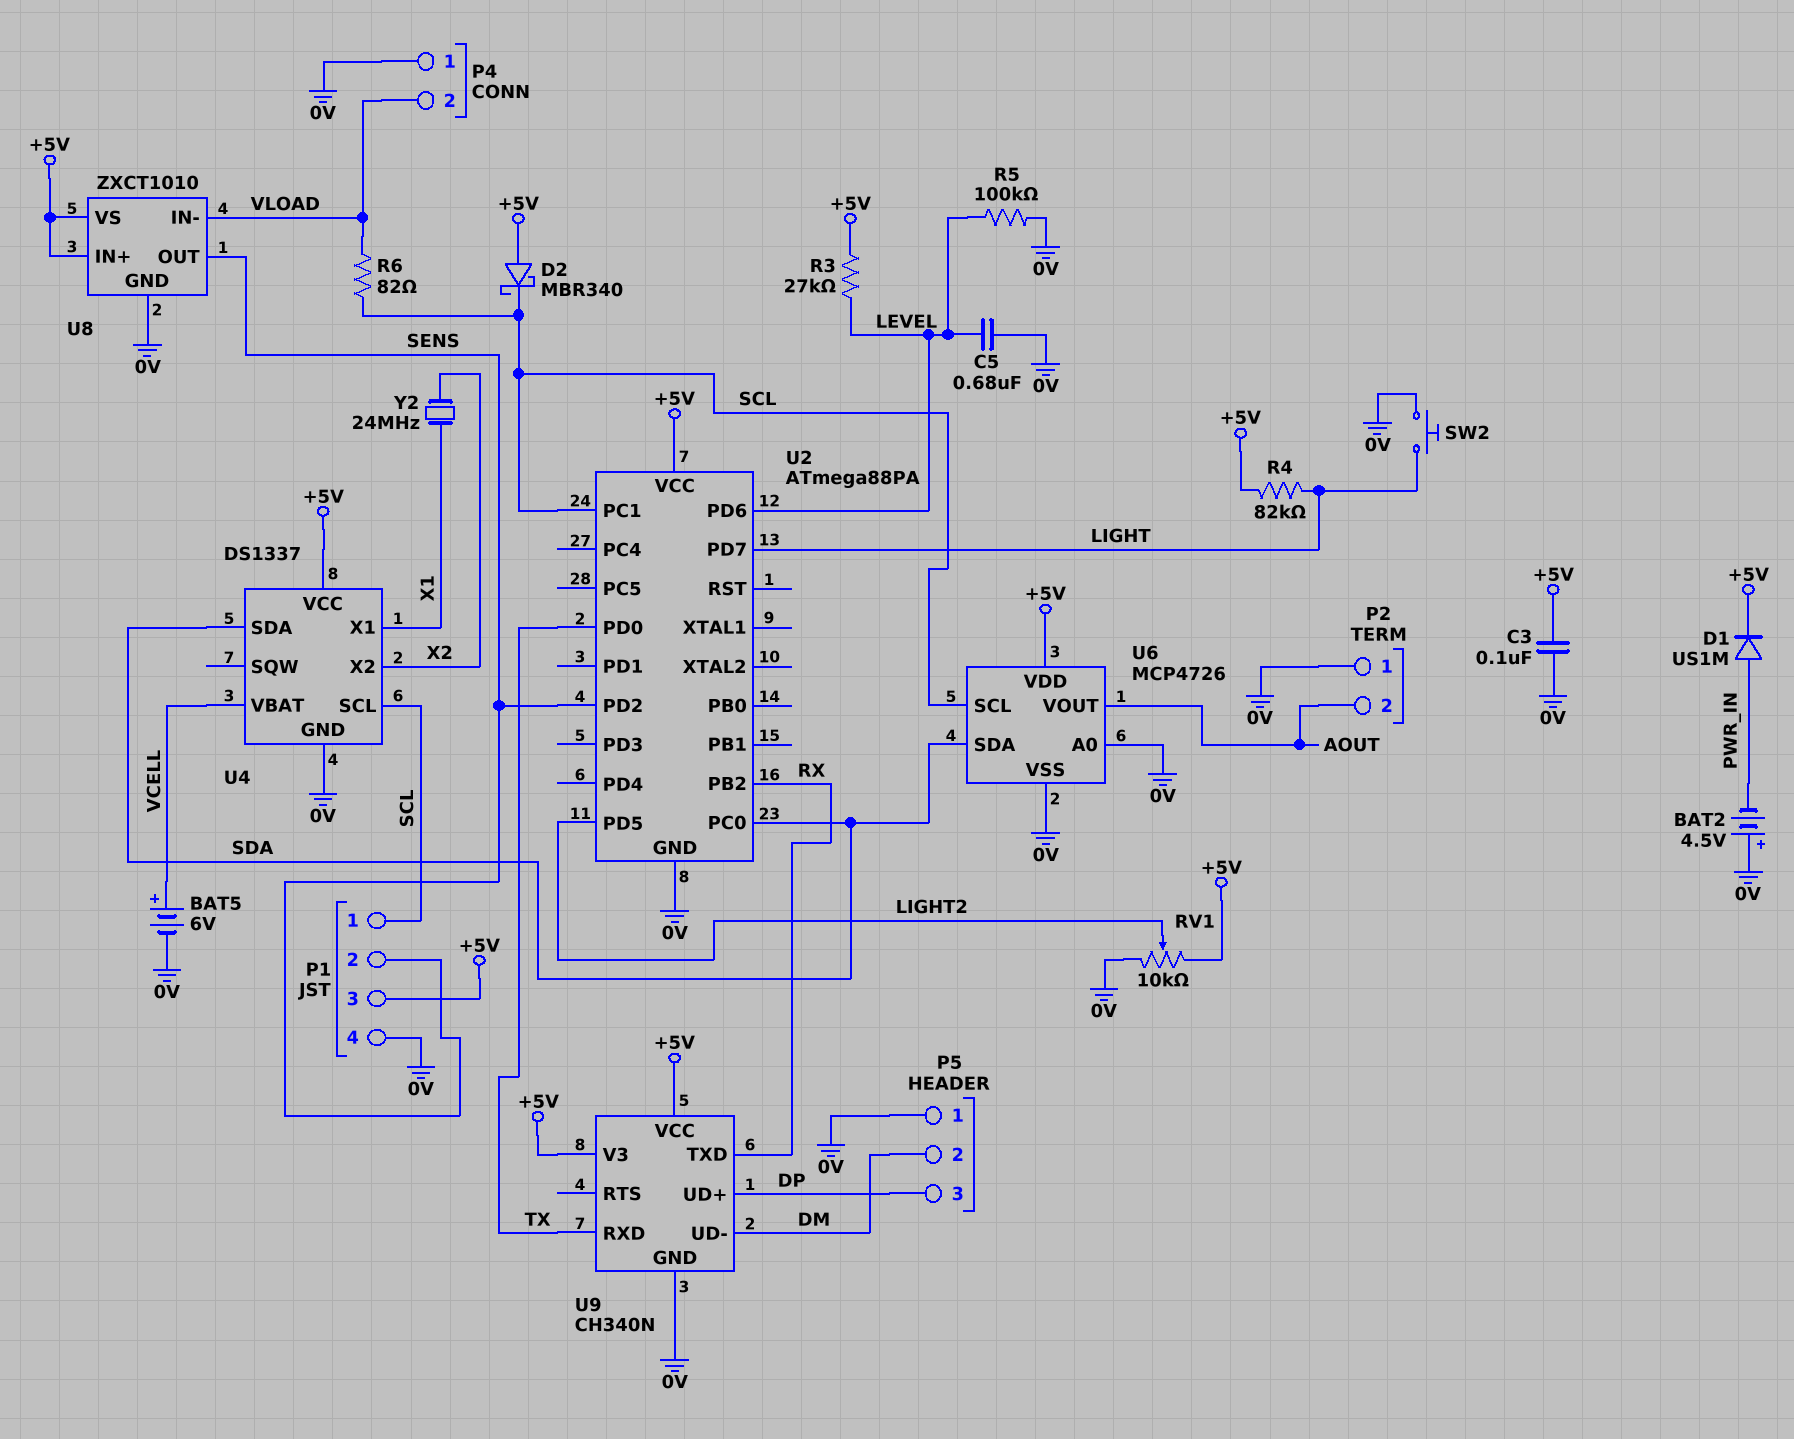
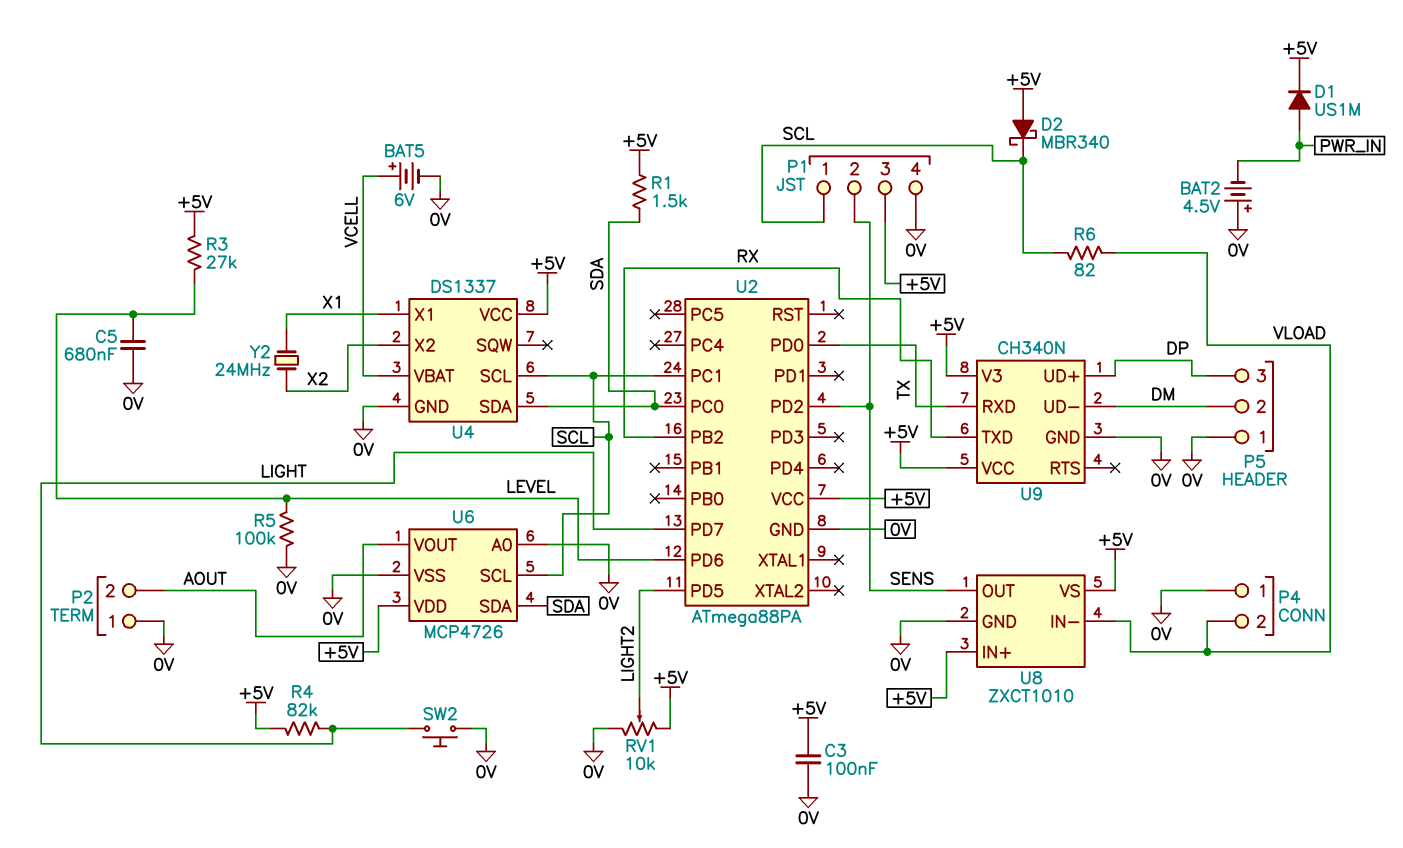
R1: none -> 1.5k (+5V, SDA)

